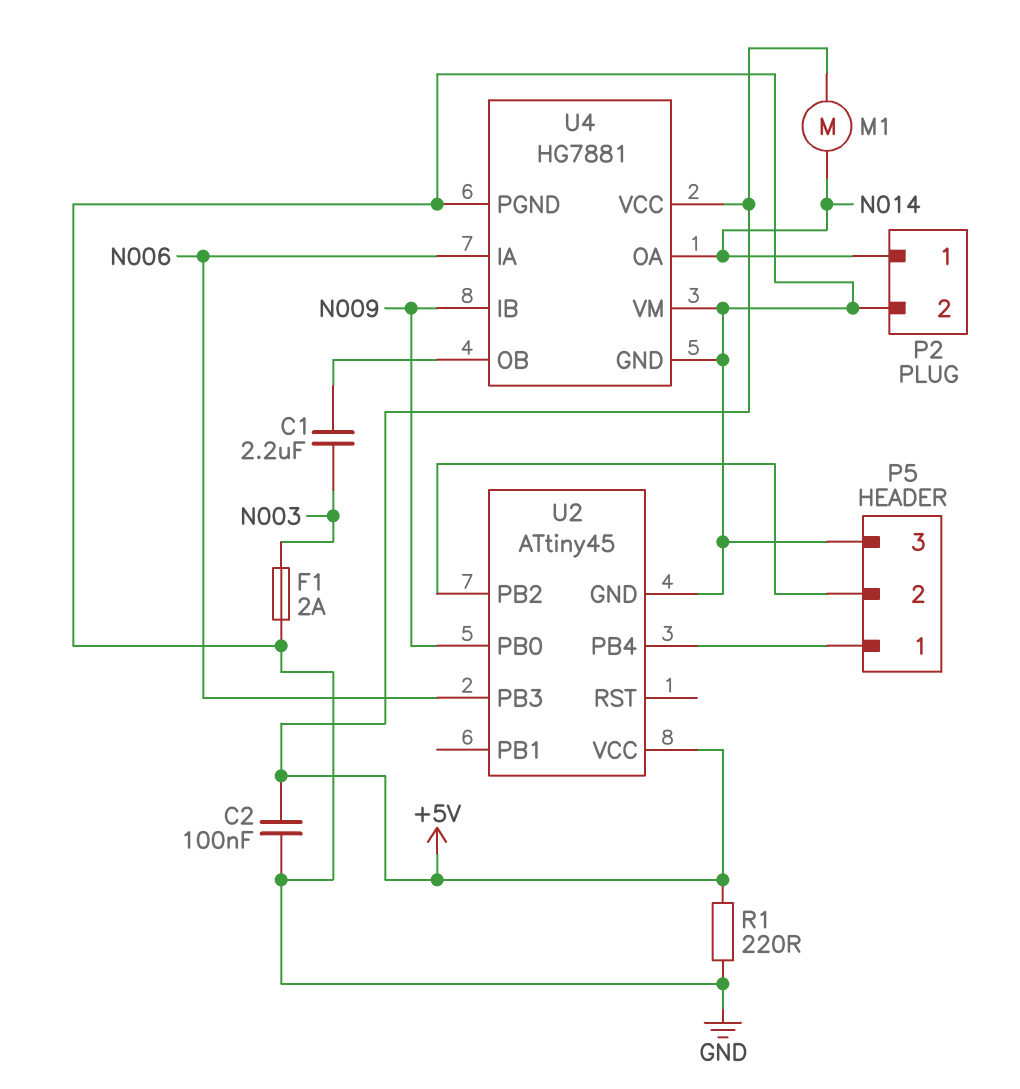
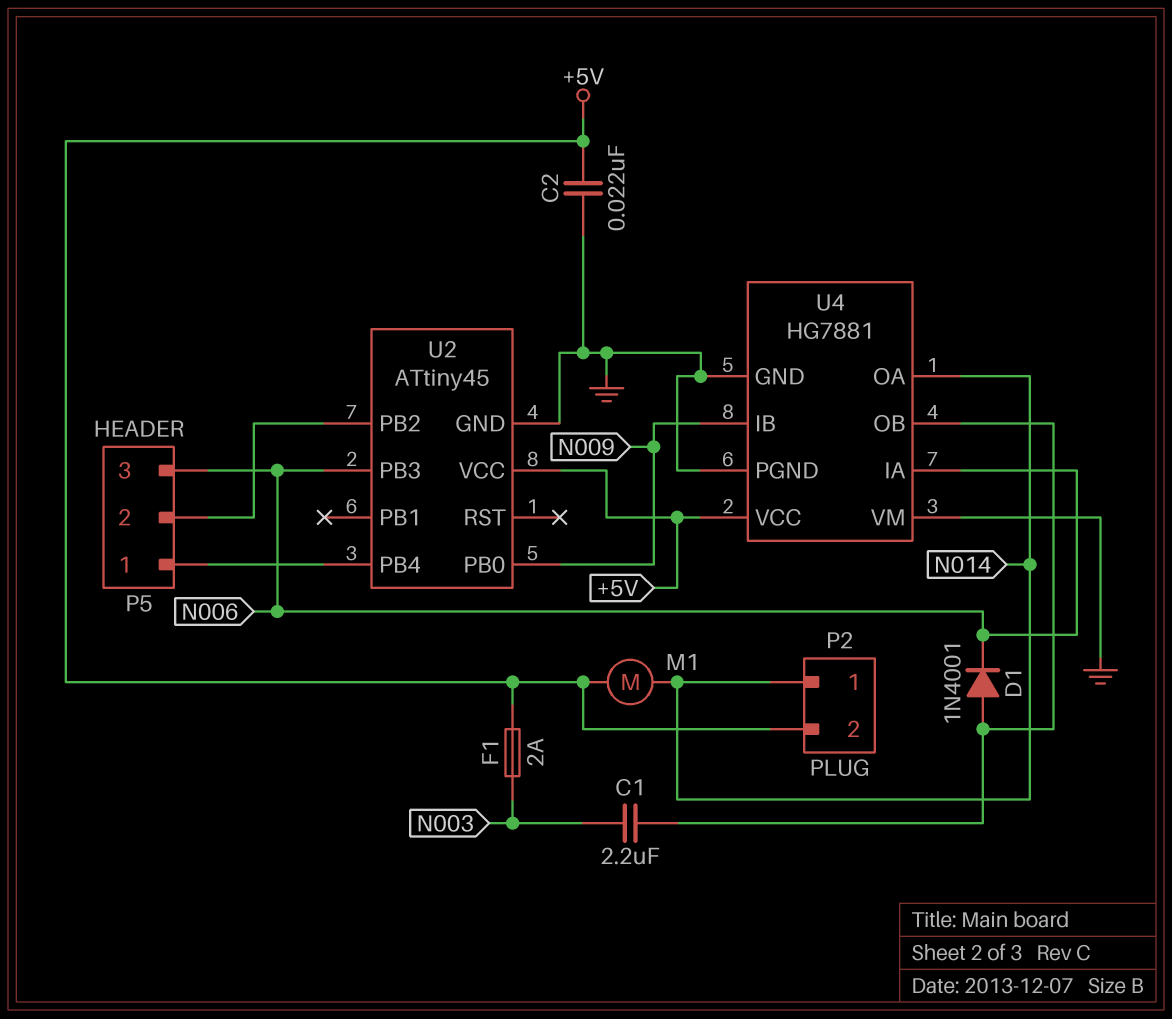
C2: 100nF (+5V, GND) -> 22nF (+5V, GND)
D1: none -> diode 1N4001 (A U4/OB, K N006)
F1: 2A (GND, N003) -> 2A (+5V, N003)
P2 pin 2: GND -> +5V
P5 pin 3: GND -> N006
R1: 220 (+5V, GND) -> none

